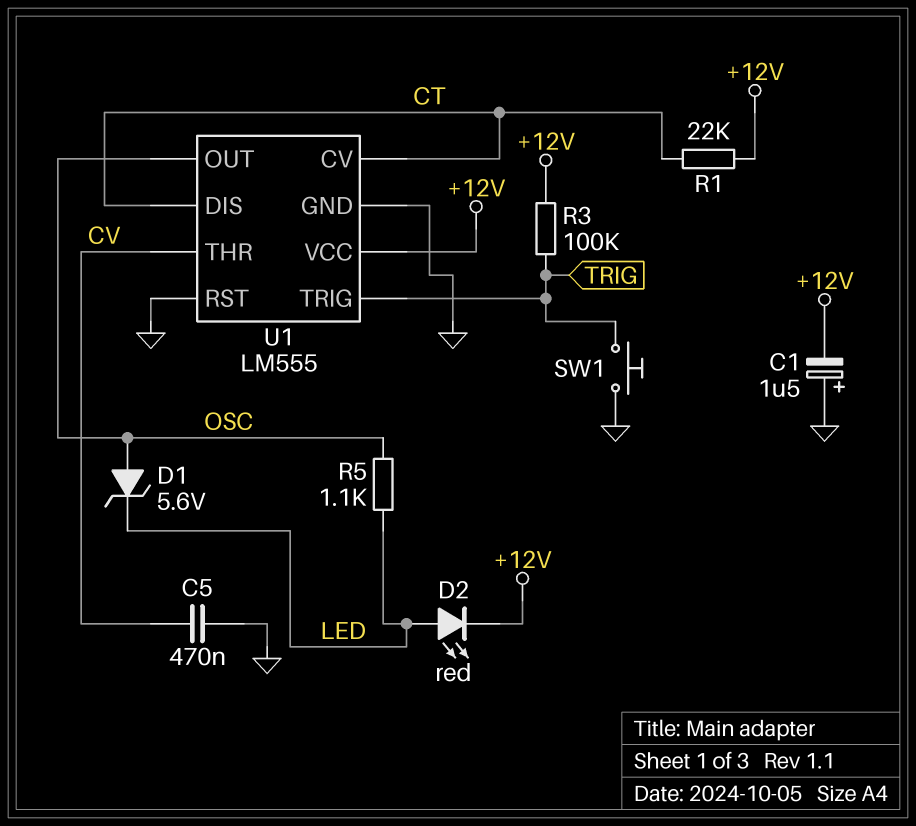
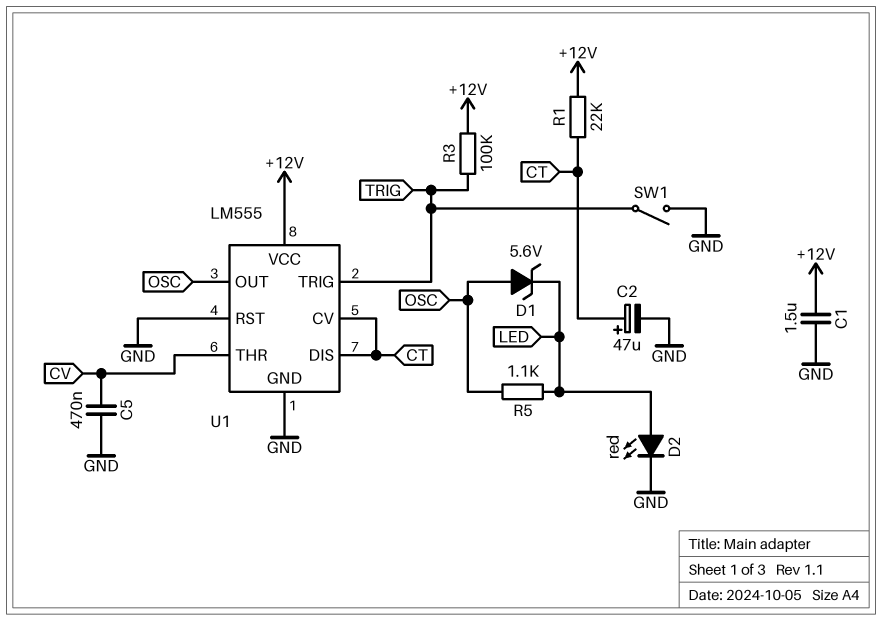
C1: 1.5uF (plus GND, minus +12V) -> 1.5uF (+12V, GND)
C2: none -> 47uF (plus CT, minus GND)
D2: LED red (A LED, K +12V) -> LED red (A LED, K GND)
SW1: button (GND, TRIG) -> switch (GND, TRIG)

